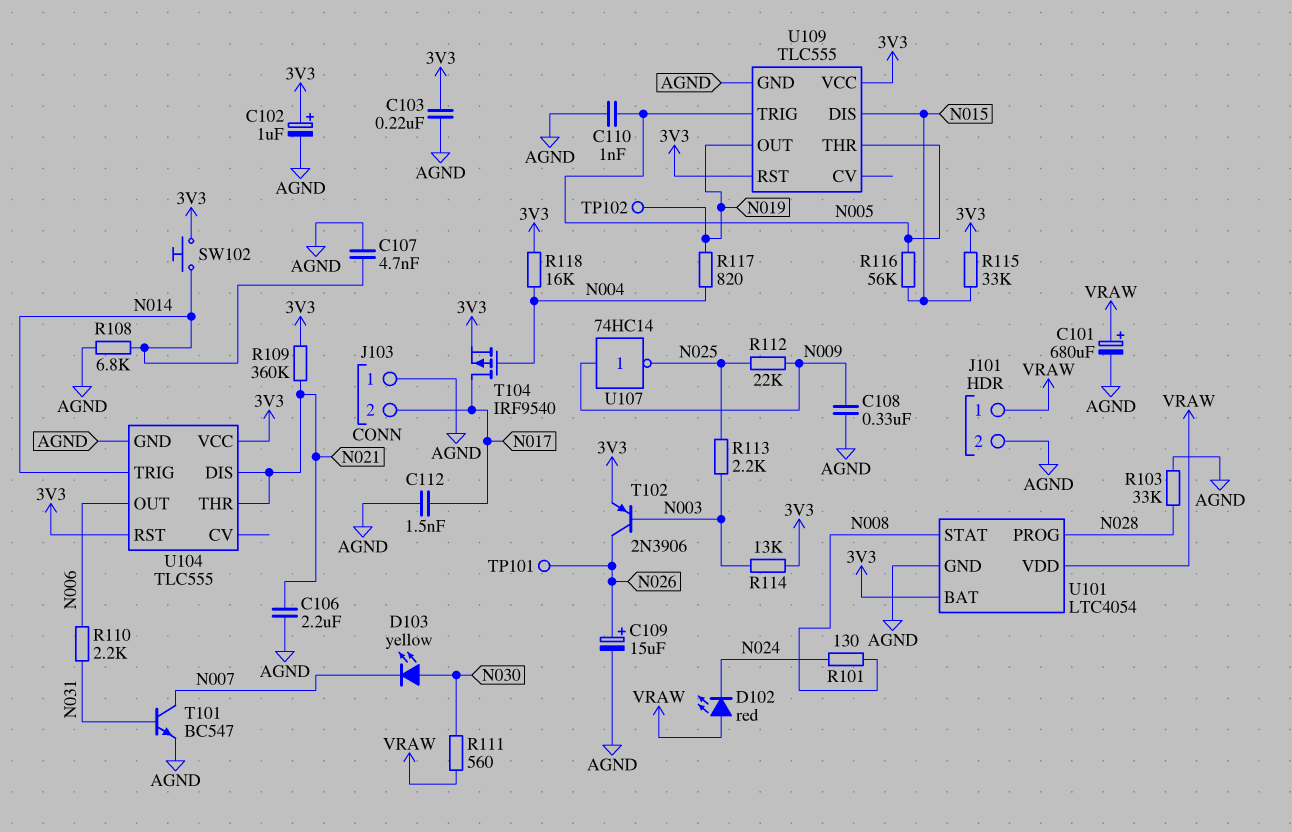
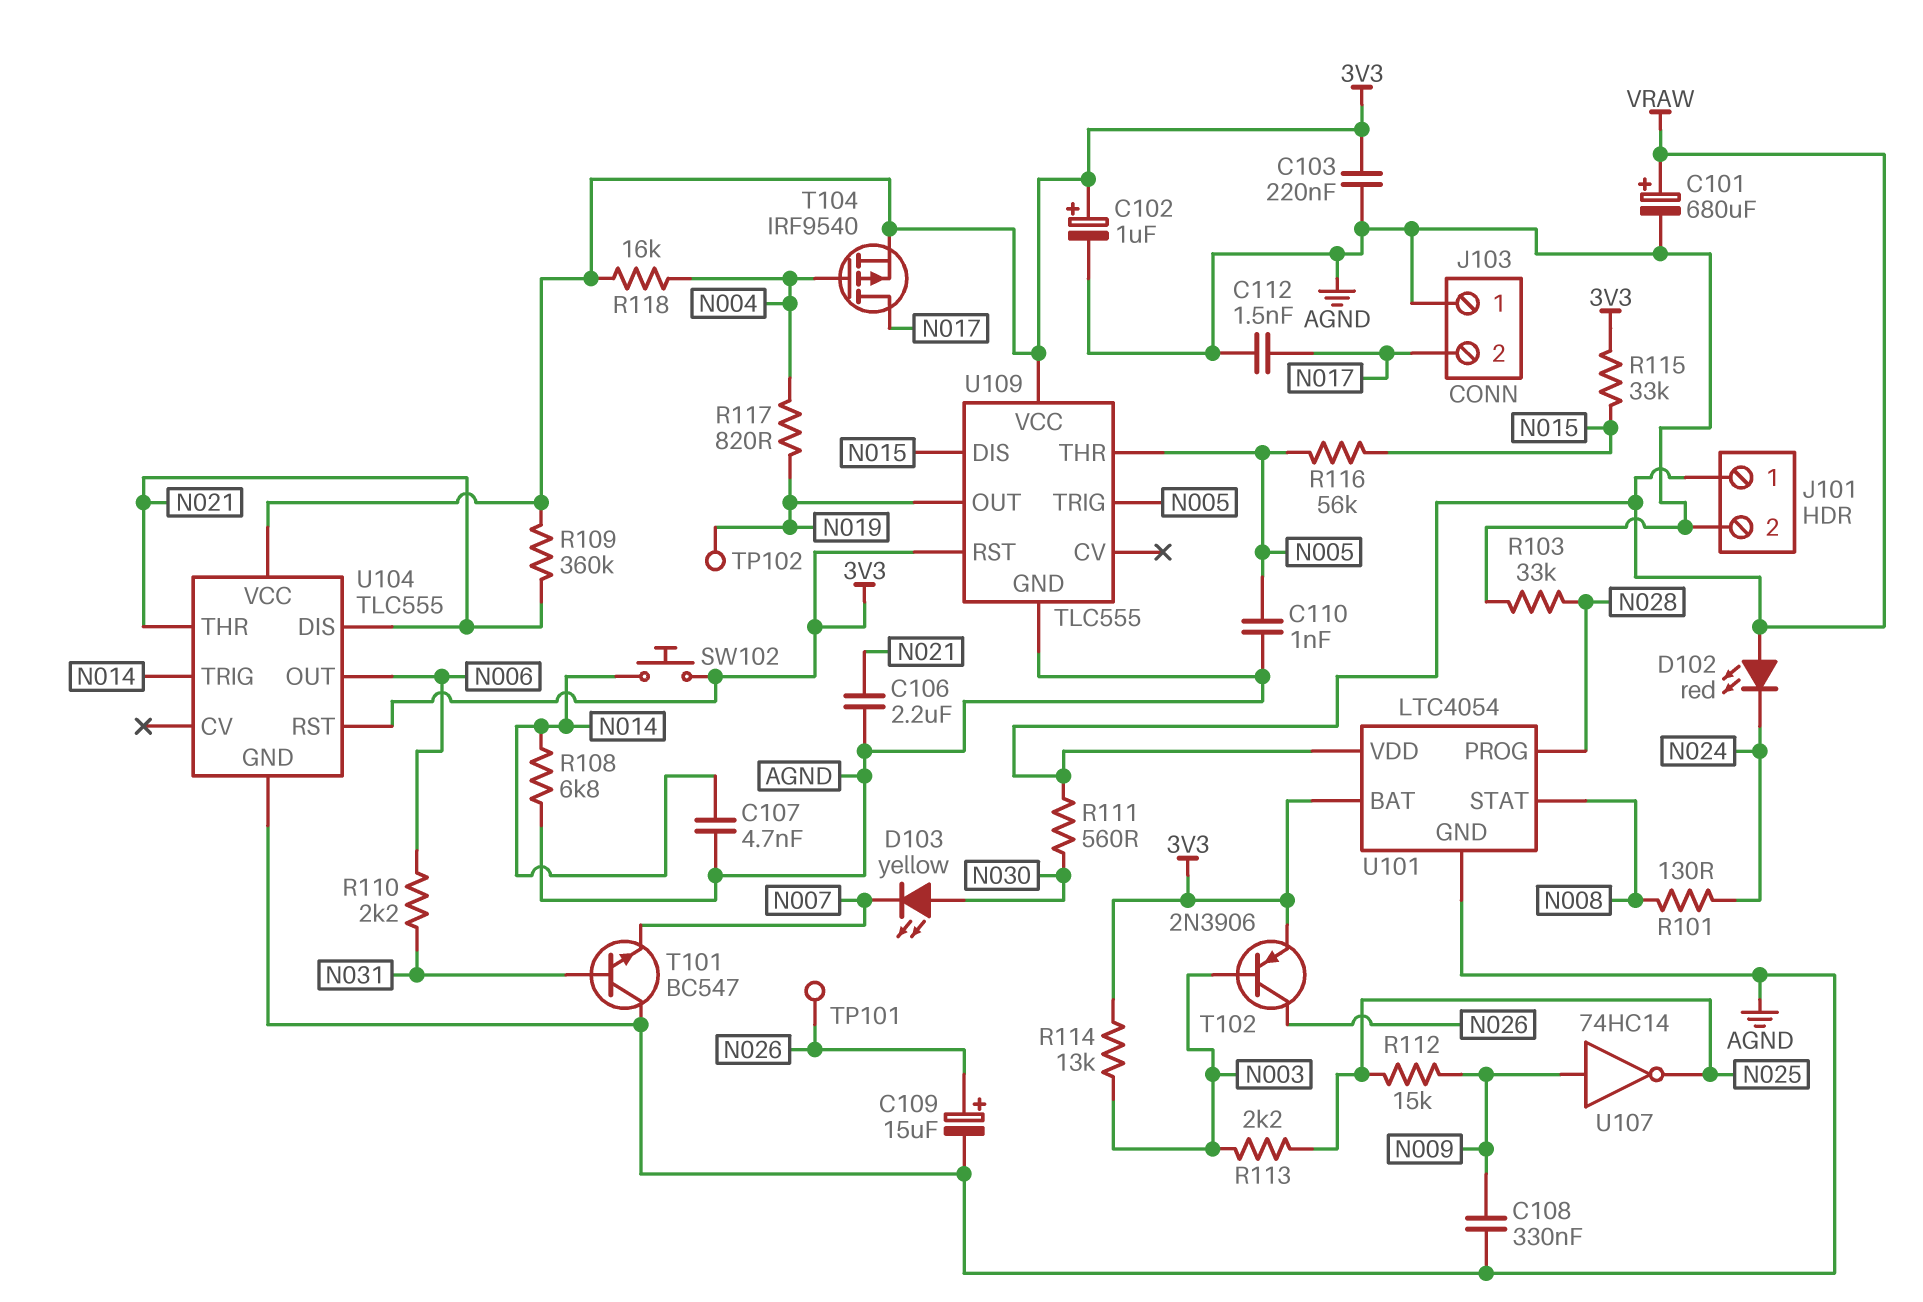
R112: 22k (N009, N025) -> 15k (N009, N025)
T101: NPN BC547 (B N031, C N007, E AGND) -> NPN BC547 (B N031, C AGND, E N007)

